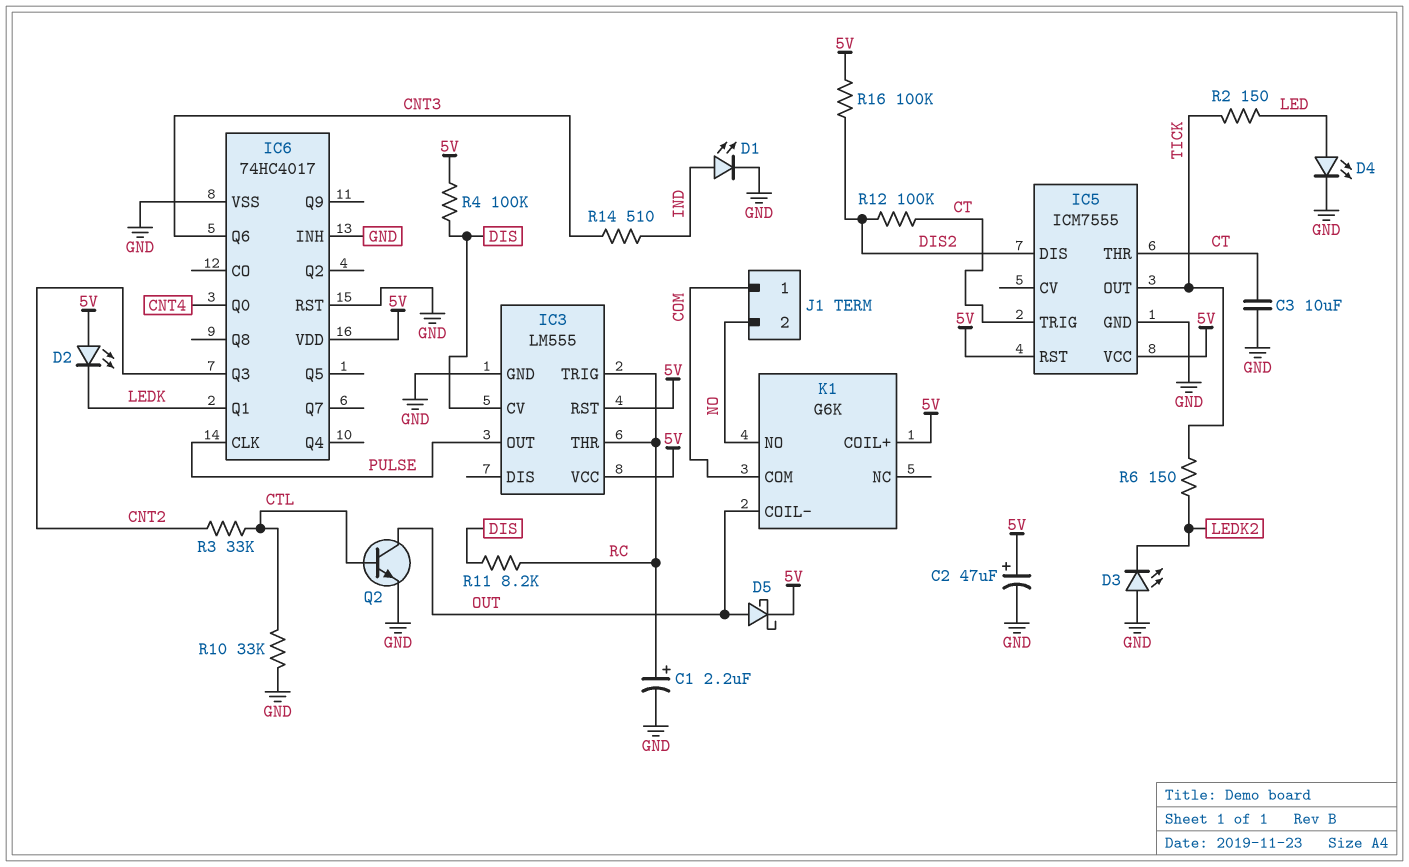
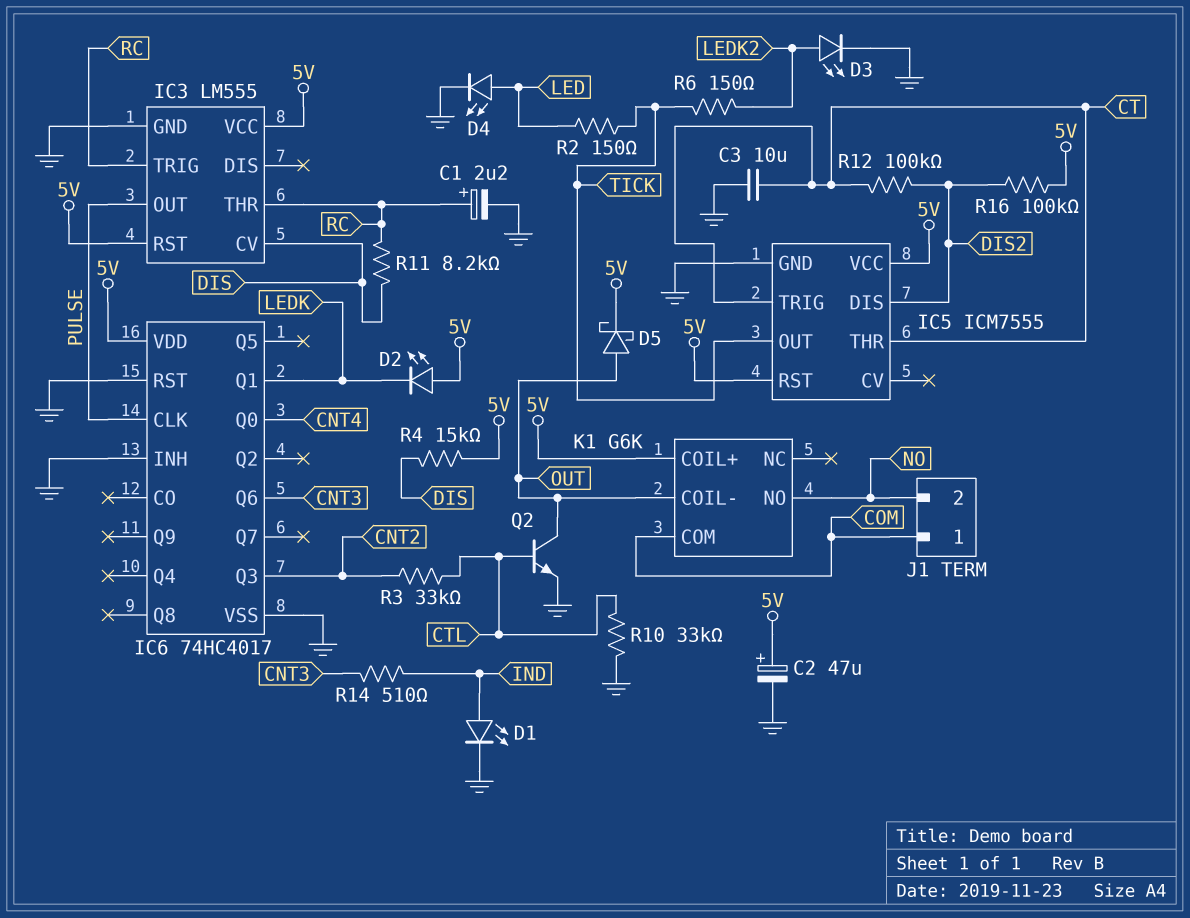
D3: LED (A GND, K LEDK2) -> LED (A LEDK2, K GND)
R4: 100k (5V, DIS) -> 15k (5V, DIS)

